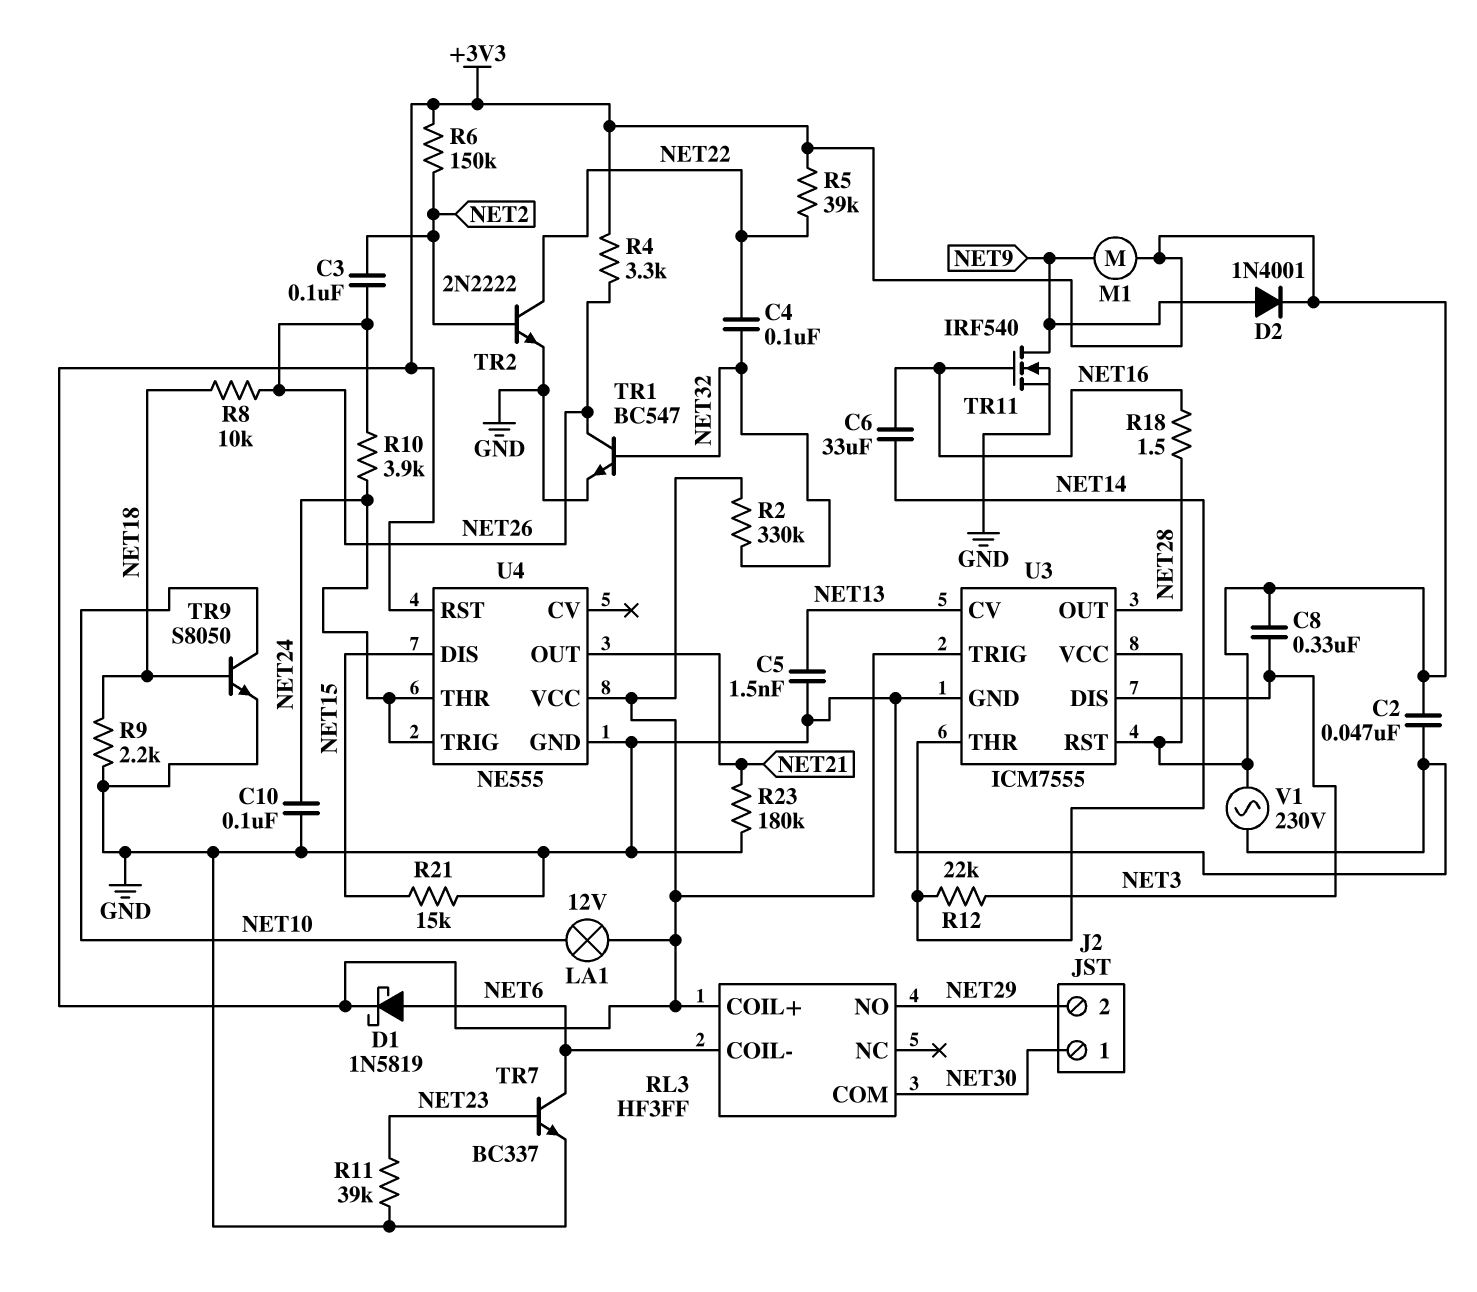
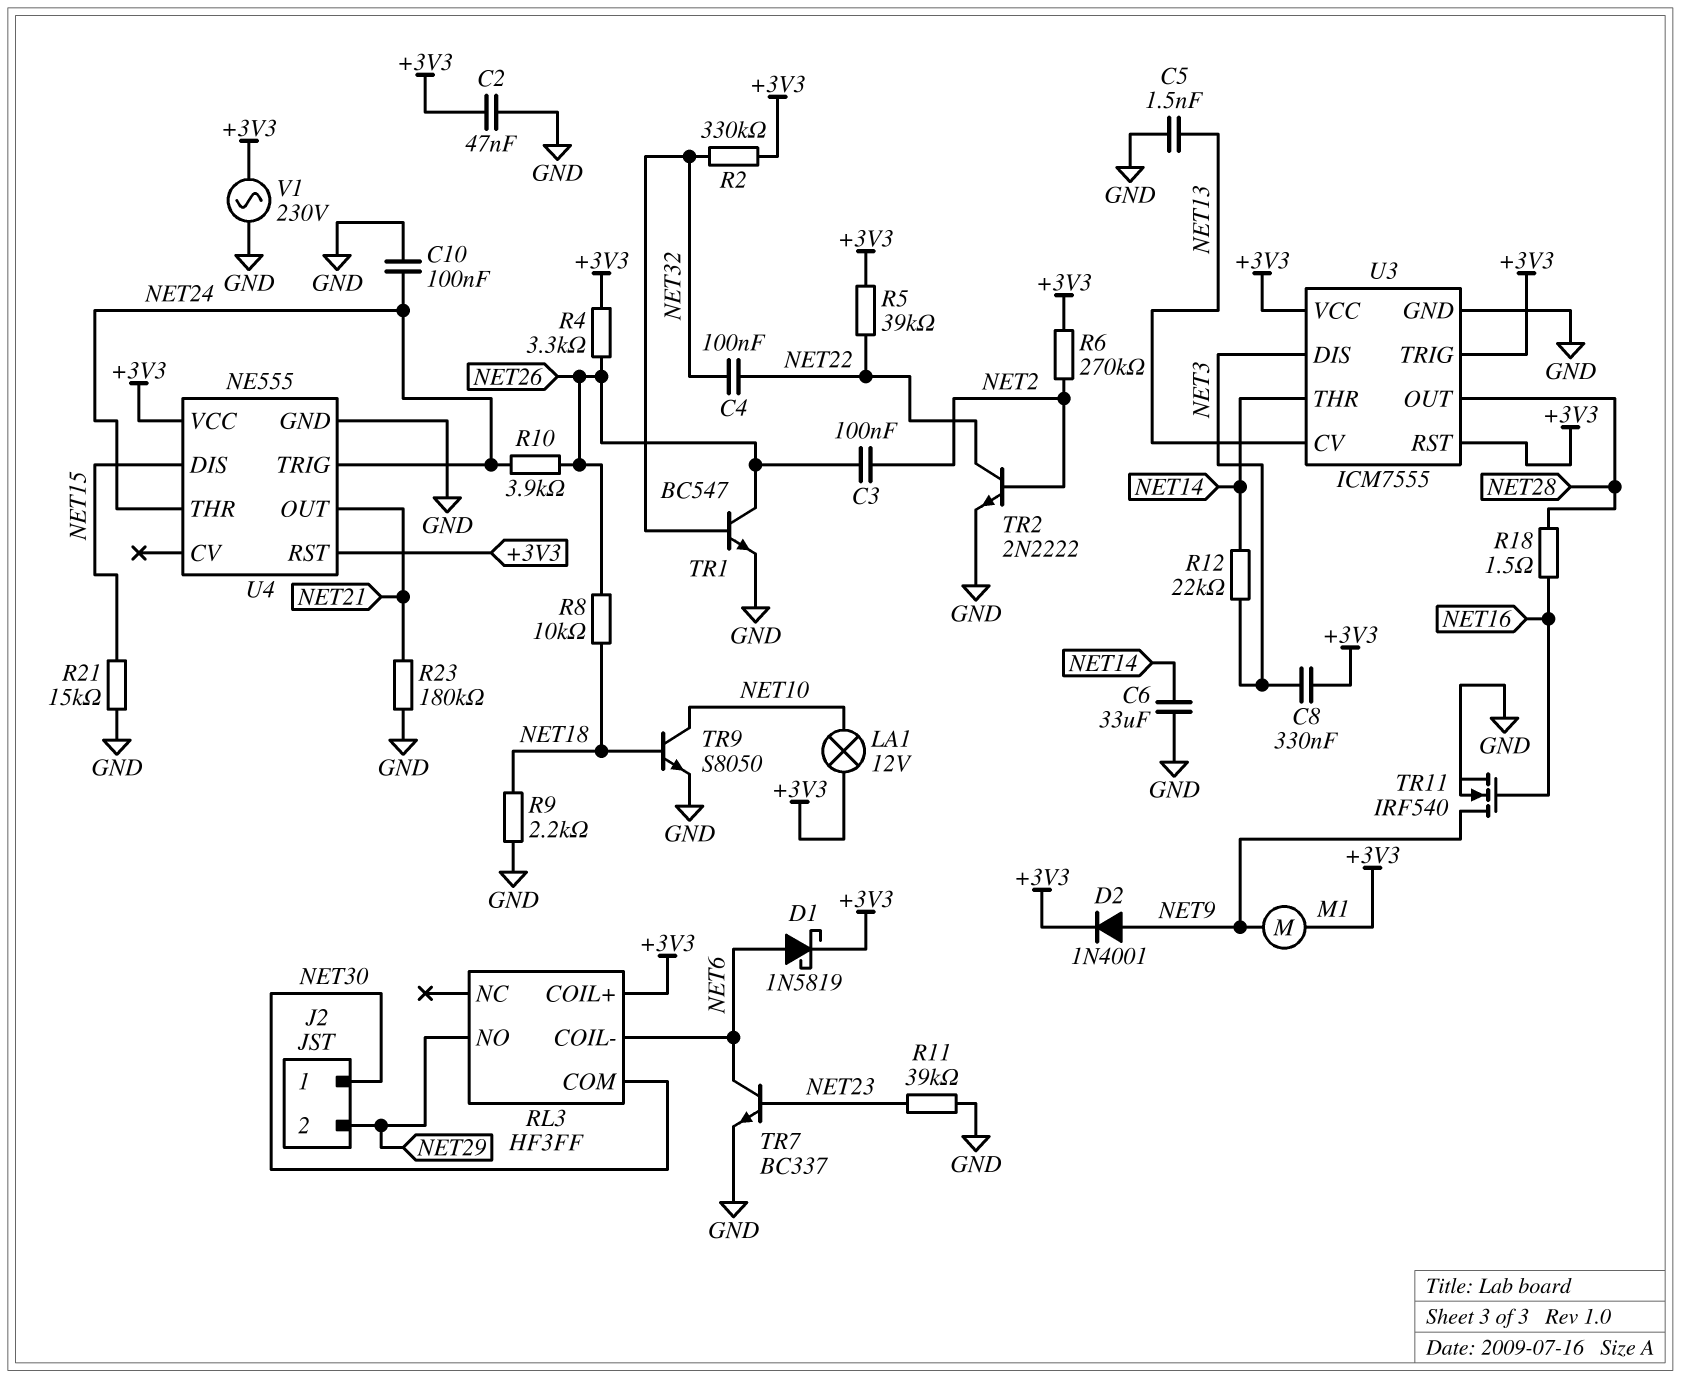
C6: 33uF (NET14, NET16) -> 33uF (GND, NET14)
R6: 150k (+3V3, NET2) -> 270k (+3V3, NET2)

